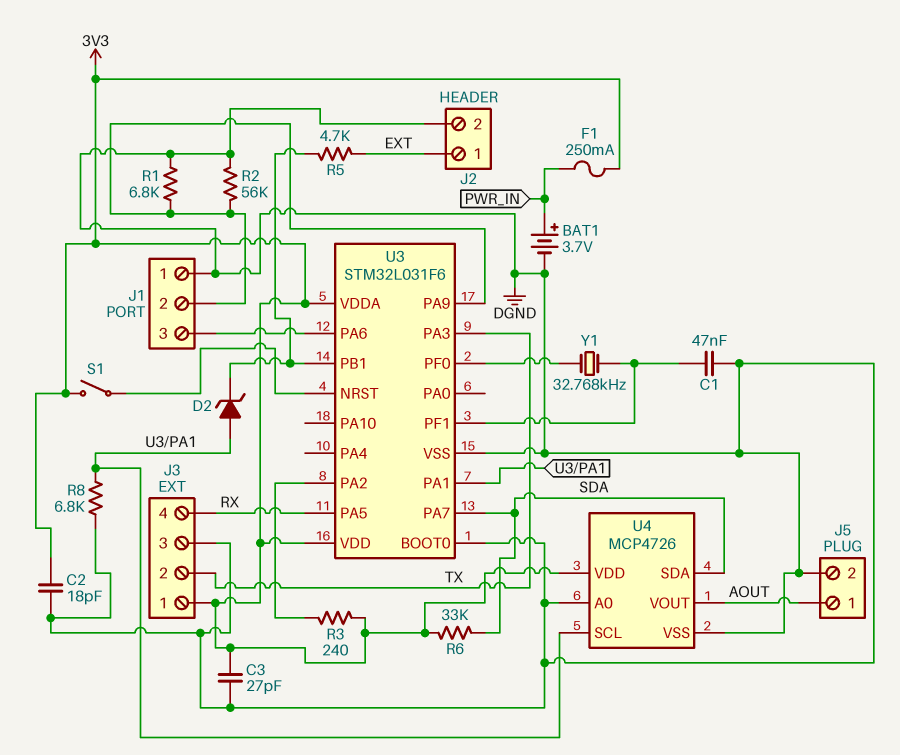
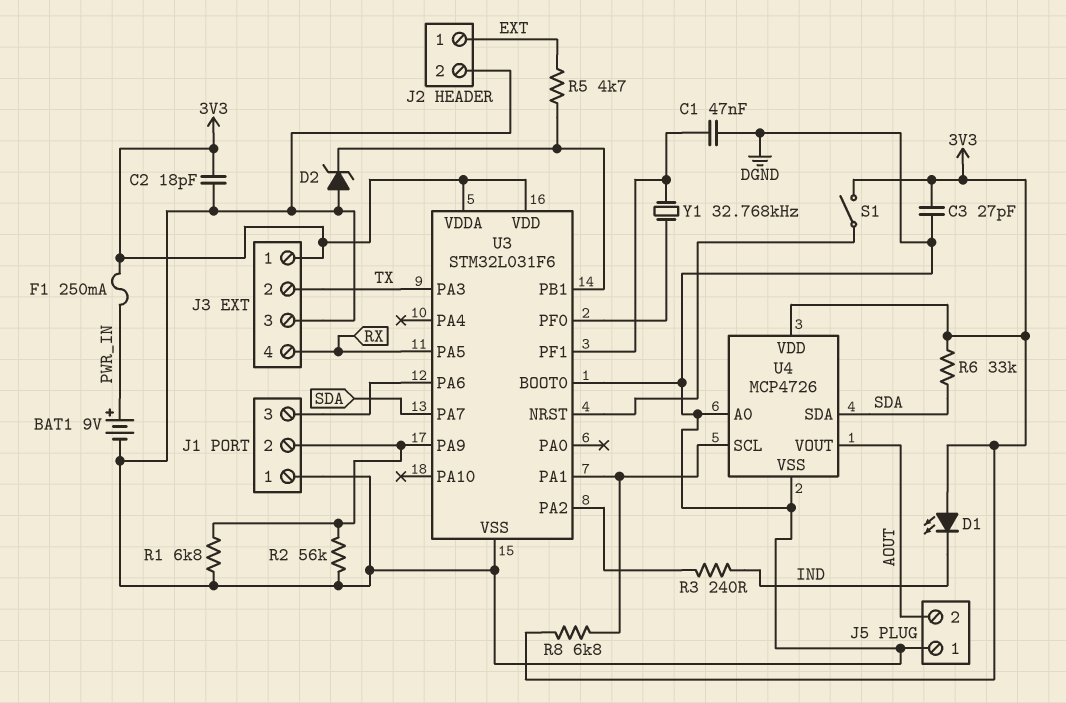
BAT1: 3.7V (plus PWR_IN, minus DGND) -> 9V (plus PWR_IN, minus DGND)
D1: none -> LED (A 3V3, K IND)
D2: zener (A U3/PA1, K U3/PB1) -> zener (A DGND, K U3/PB1)
J5 pin 1: AOUT -> DGND
J5 pin 2: DGND -> AOUT
R3: 240 (3V3, U3/PA2) -> 240 (IND, U3/PA2)
R8: 6.8k (DGND, U3/PA1) -> 6.8k (3V3, U3/PA1)

